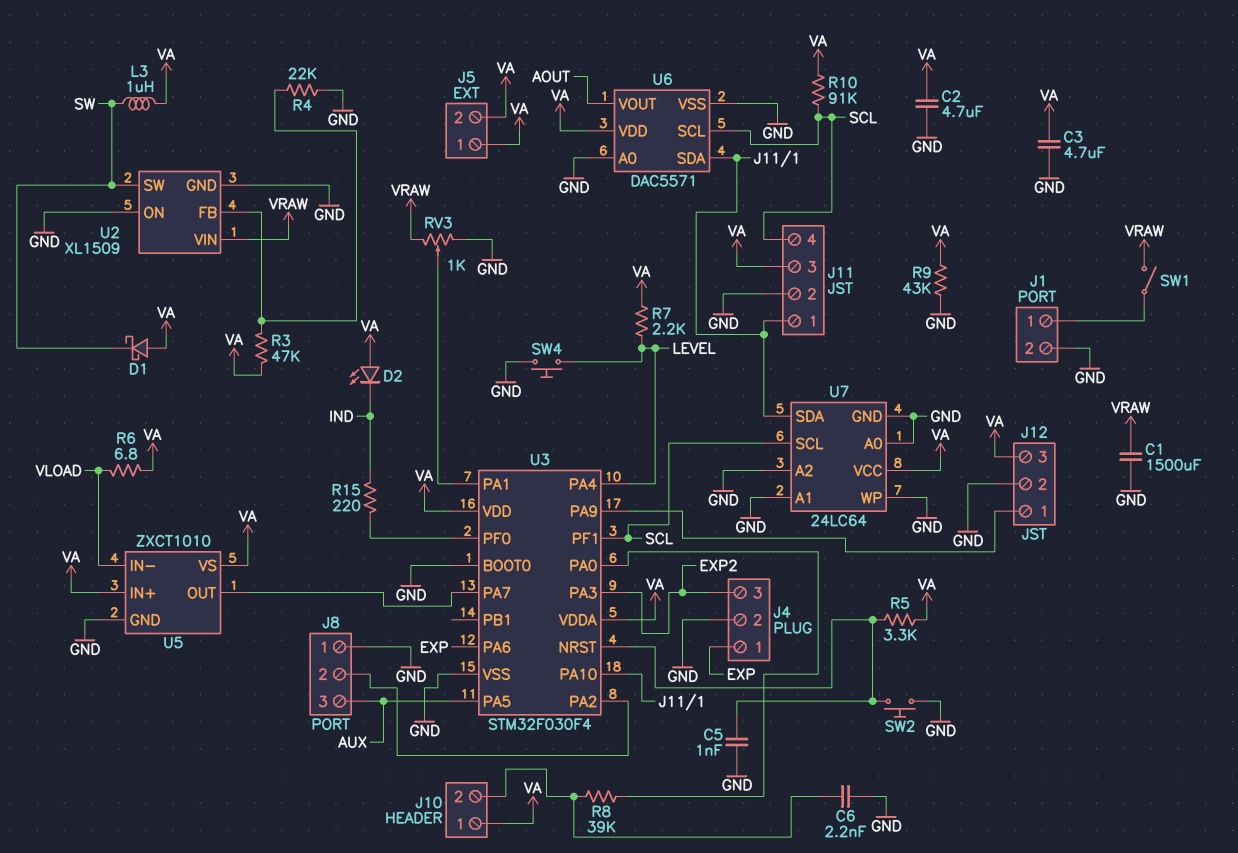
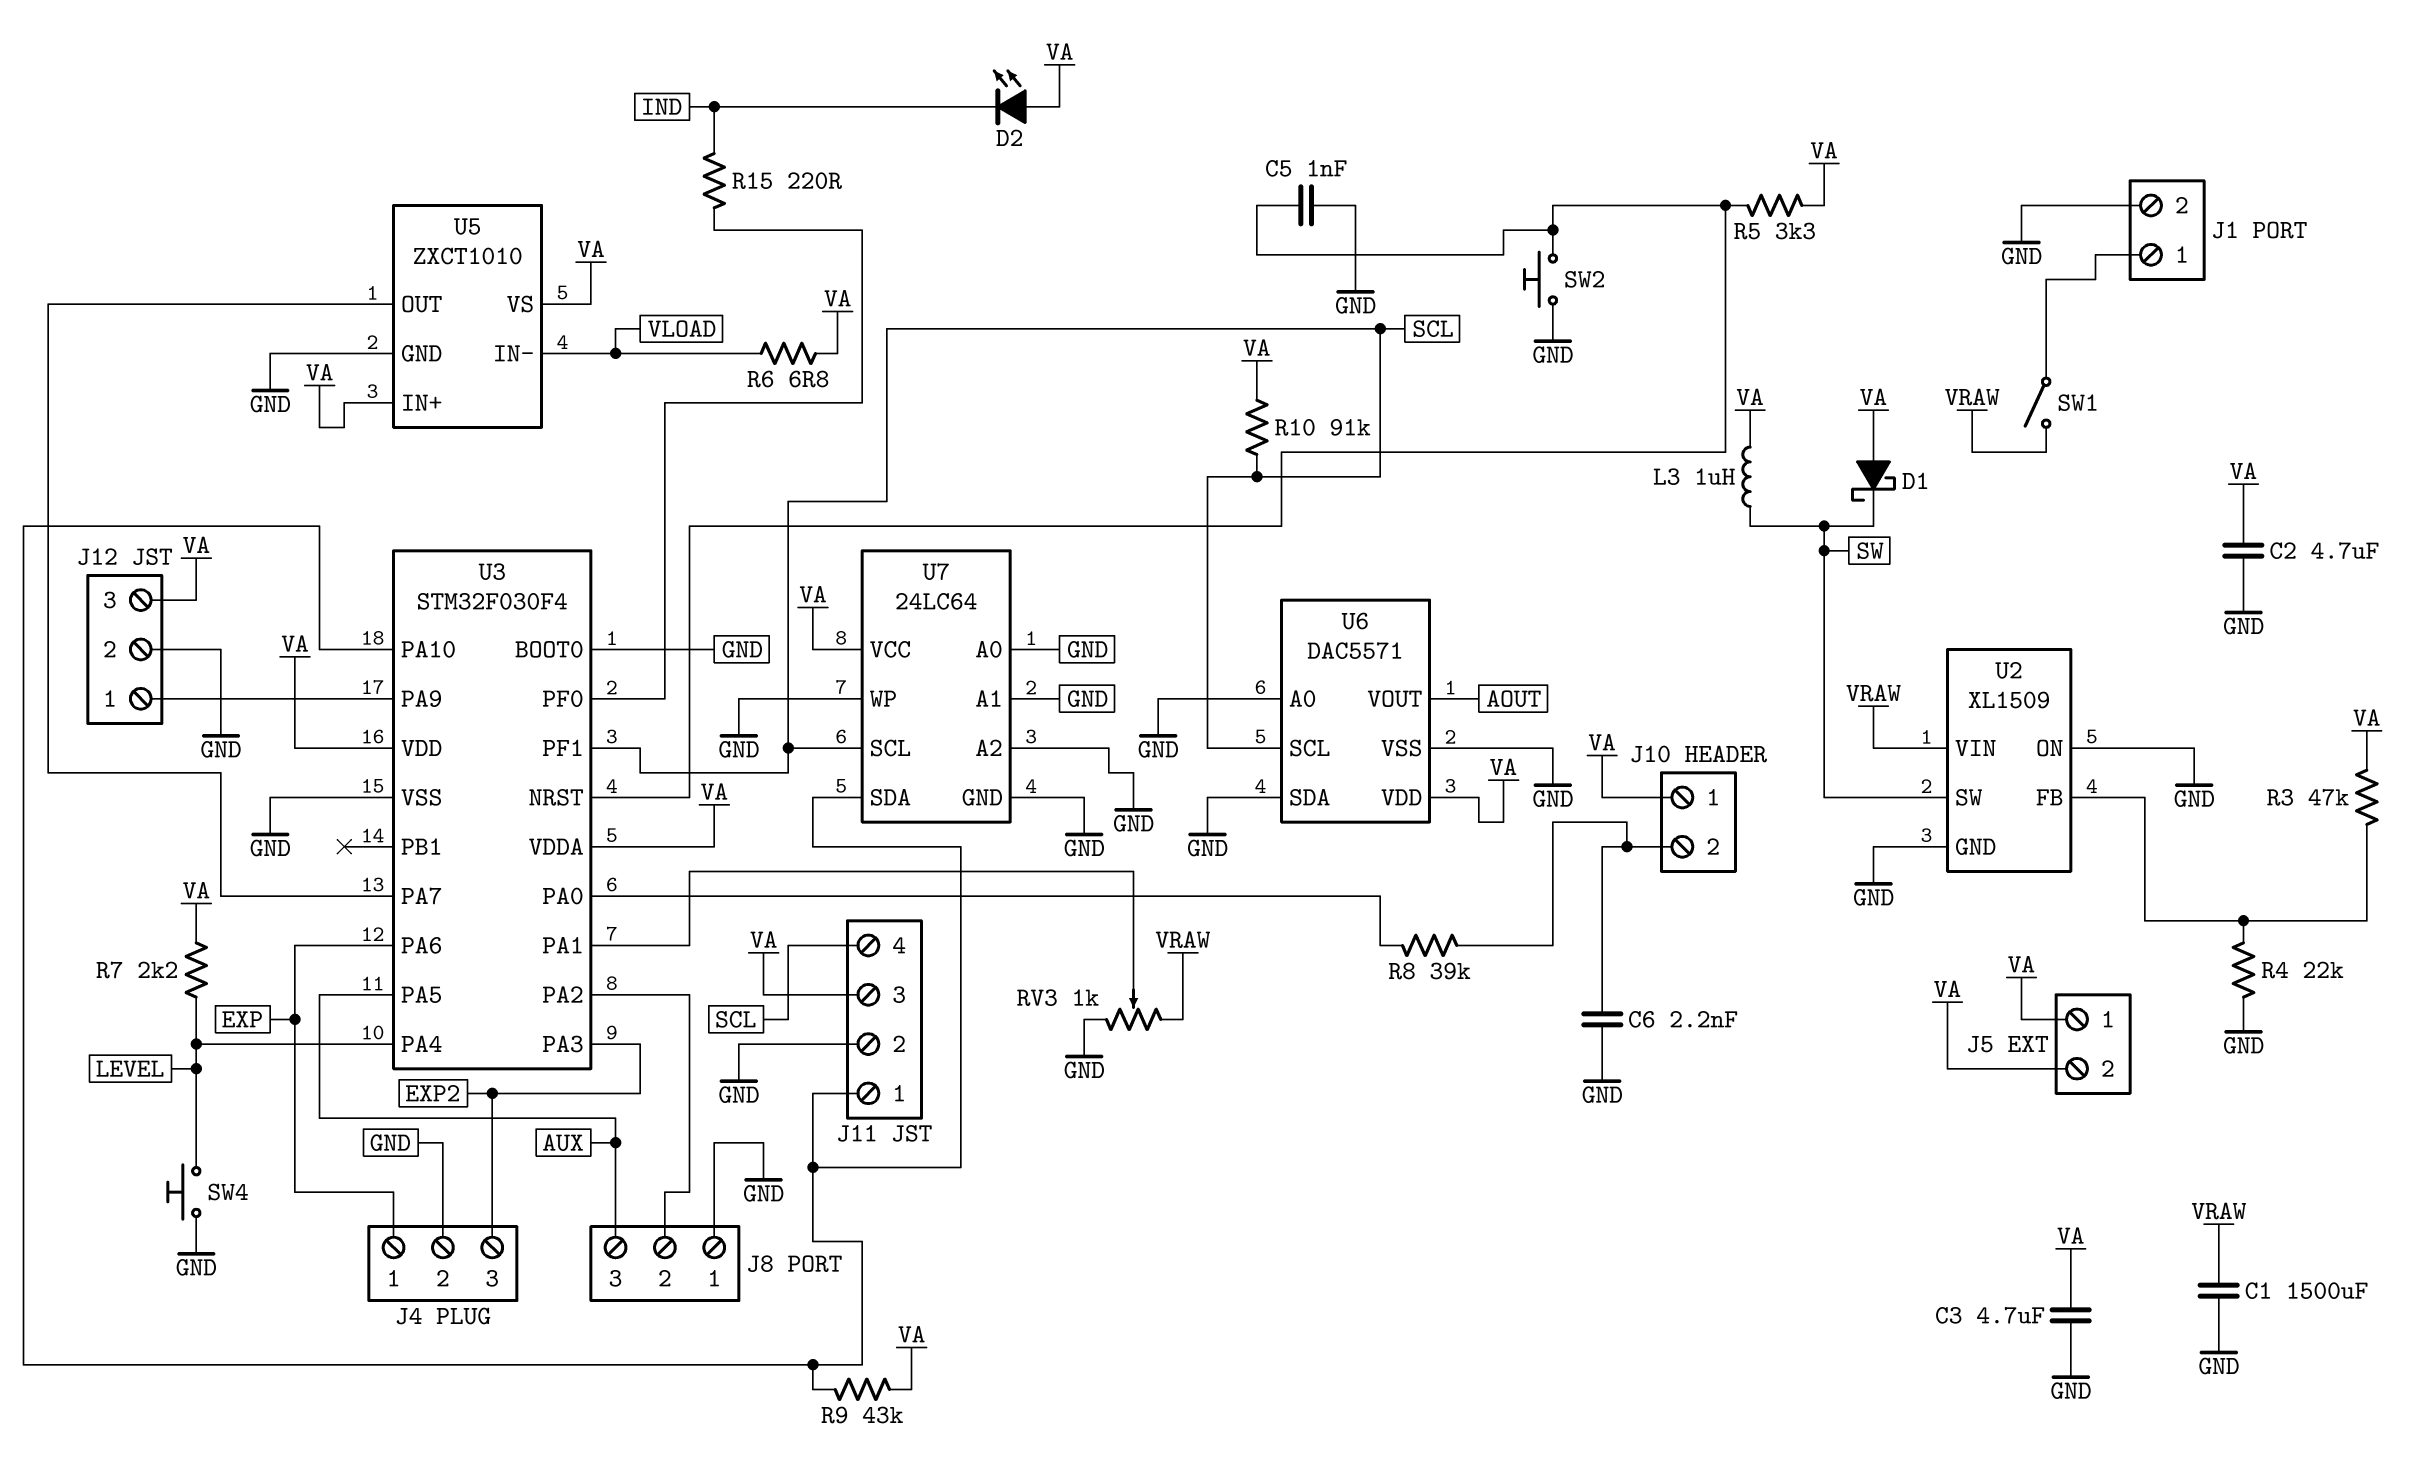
R9: 43k (GND, VA) -> 43k (J11/1, VA)
U6 pin SDA: J11/1 -> GND

